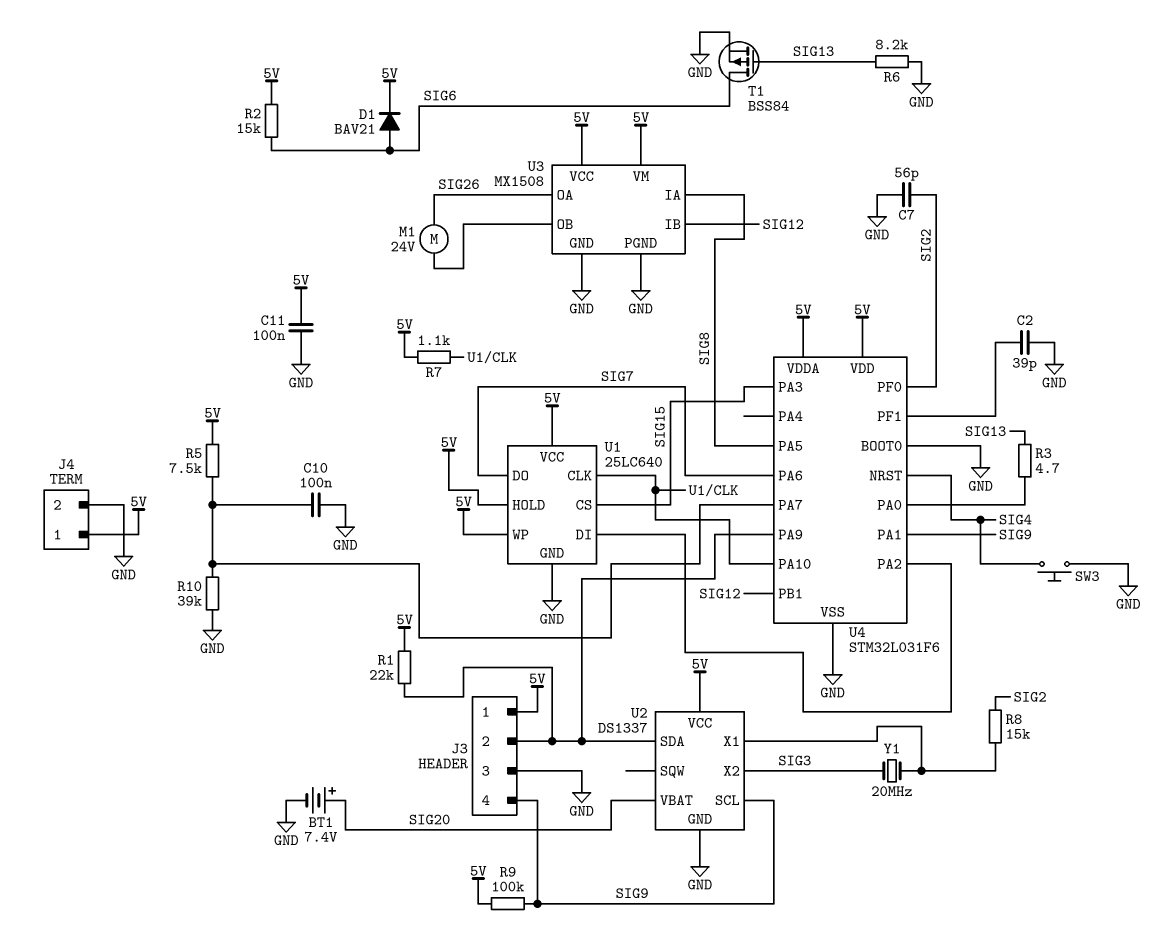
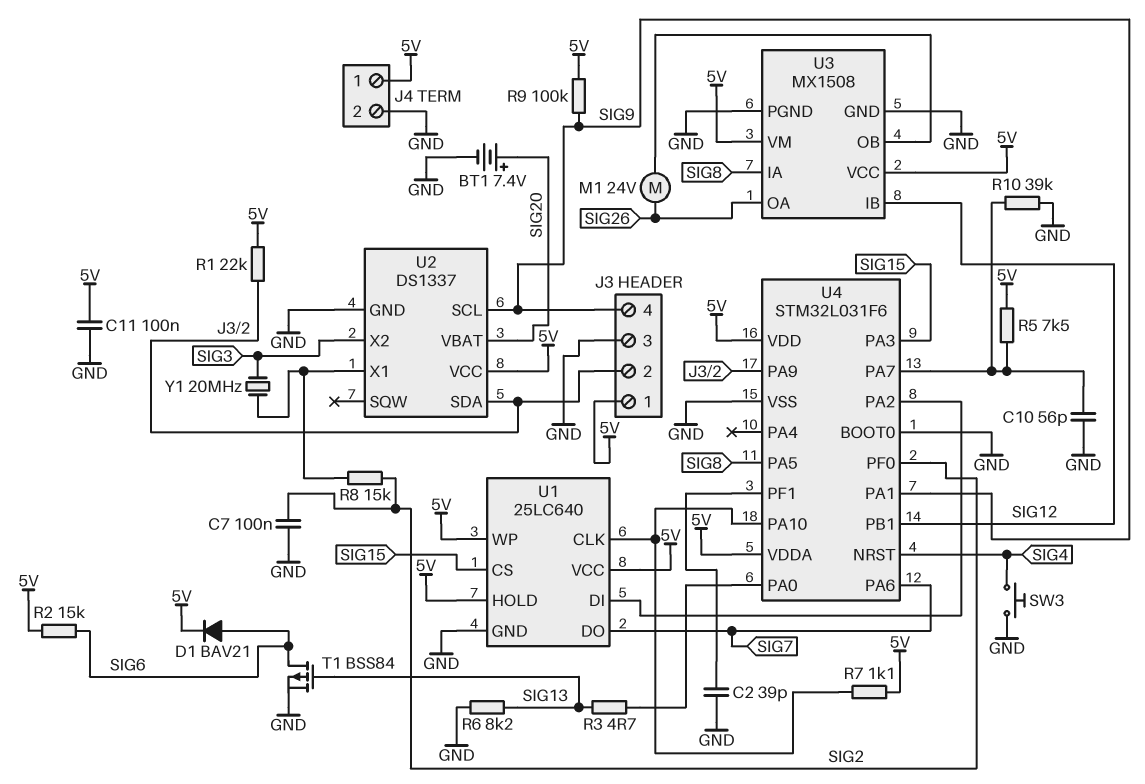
C7: 56pF (GND, SIG2) -> 100nF (GND, SIG2)
C10: 100nF (GND, U4/PA7) -> 56pF (GND, U4/PA7)

